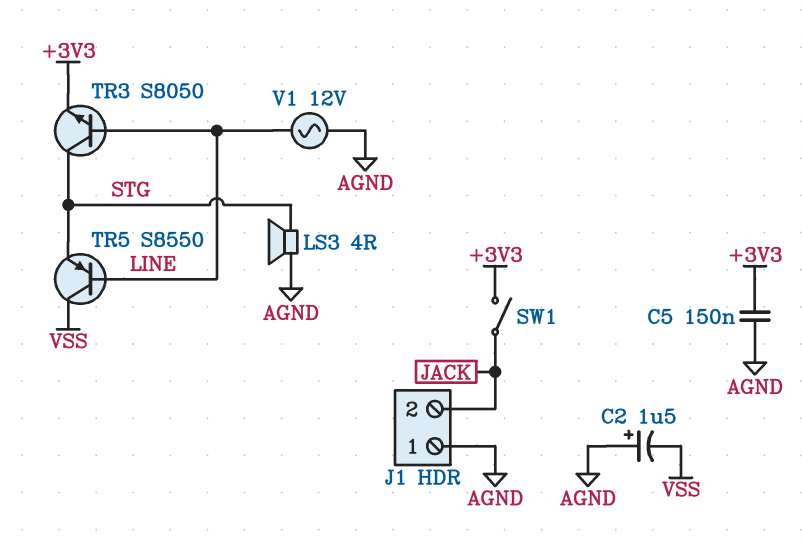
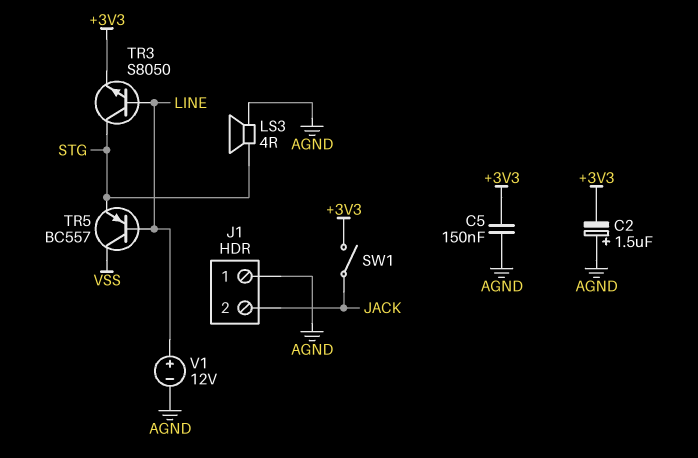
C2: 1.5uF (plus AGND, minus VSS) -> 1.5uF (plus AGND, minus +3V3)
TR5: PNP S8550 (B LINE, C VSS, E STG) -> PNP BC557 (B LINE, C VSS, E STG)
V1: AC 12V (AGND, LINE) -> 12V (plus LINE, minus AGND)

